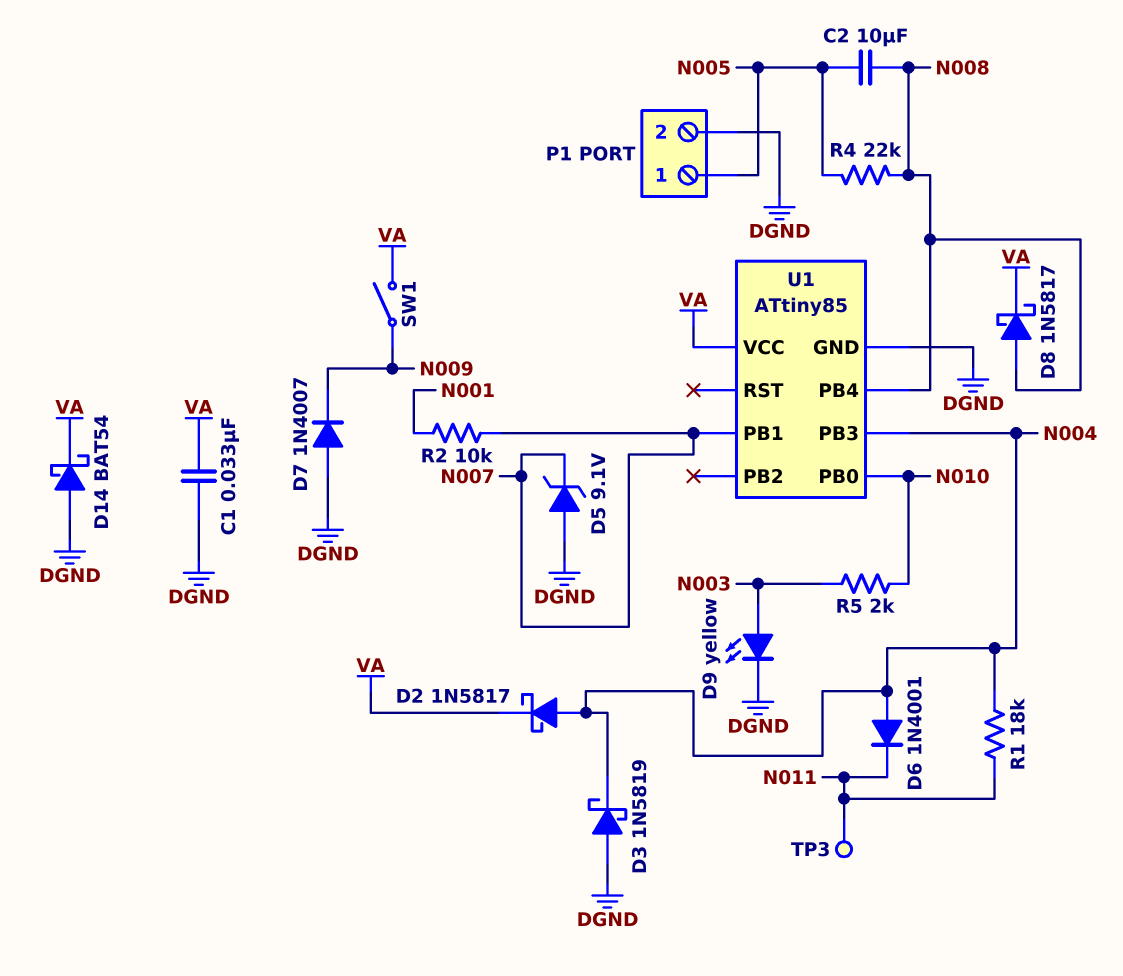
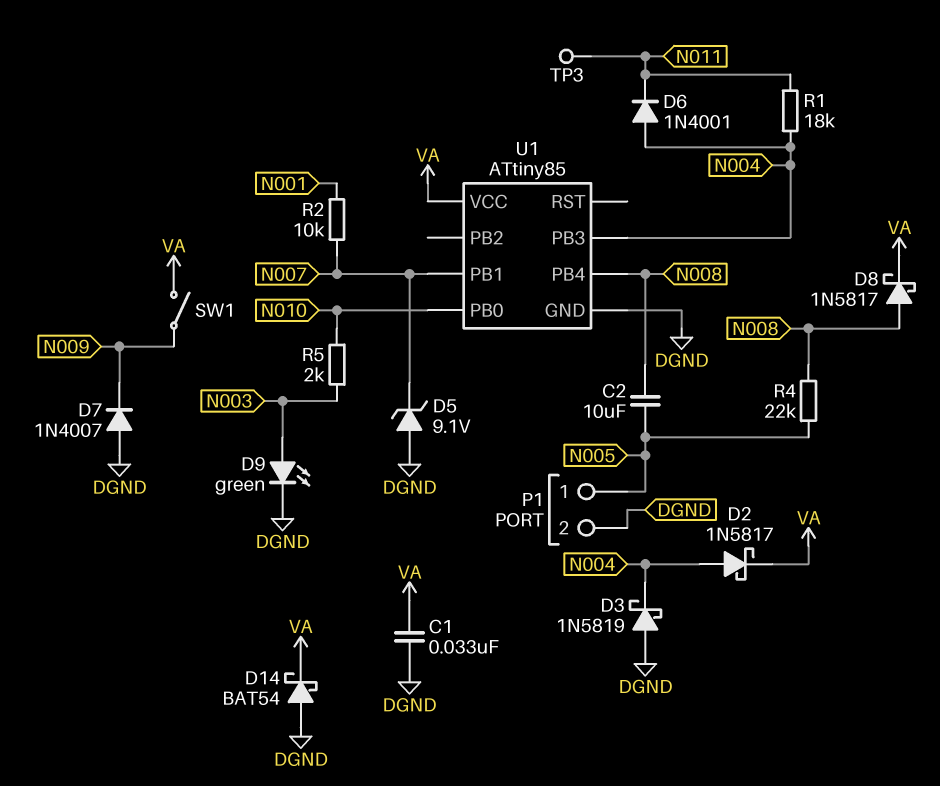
D9: LED yellow (A N003, K DGND) -> LED green (A N003, K DGND)

